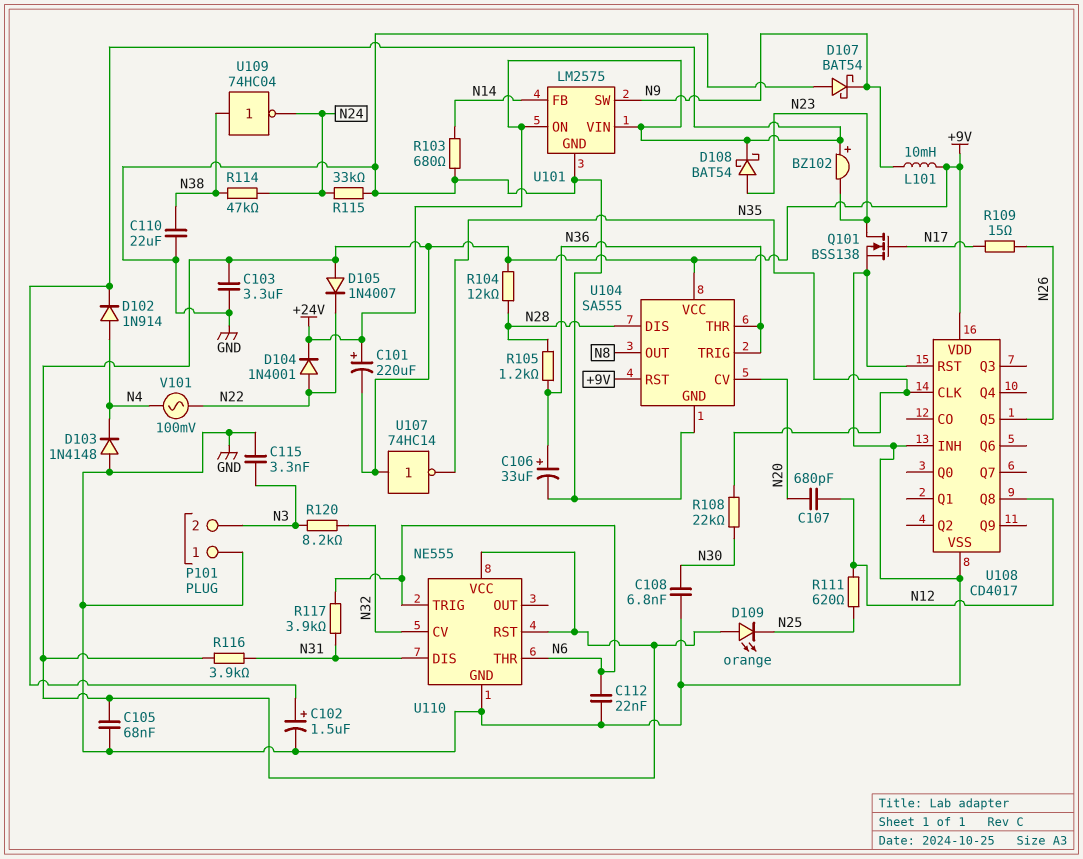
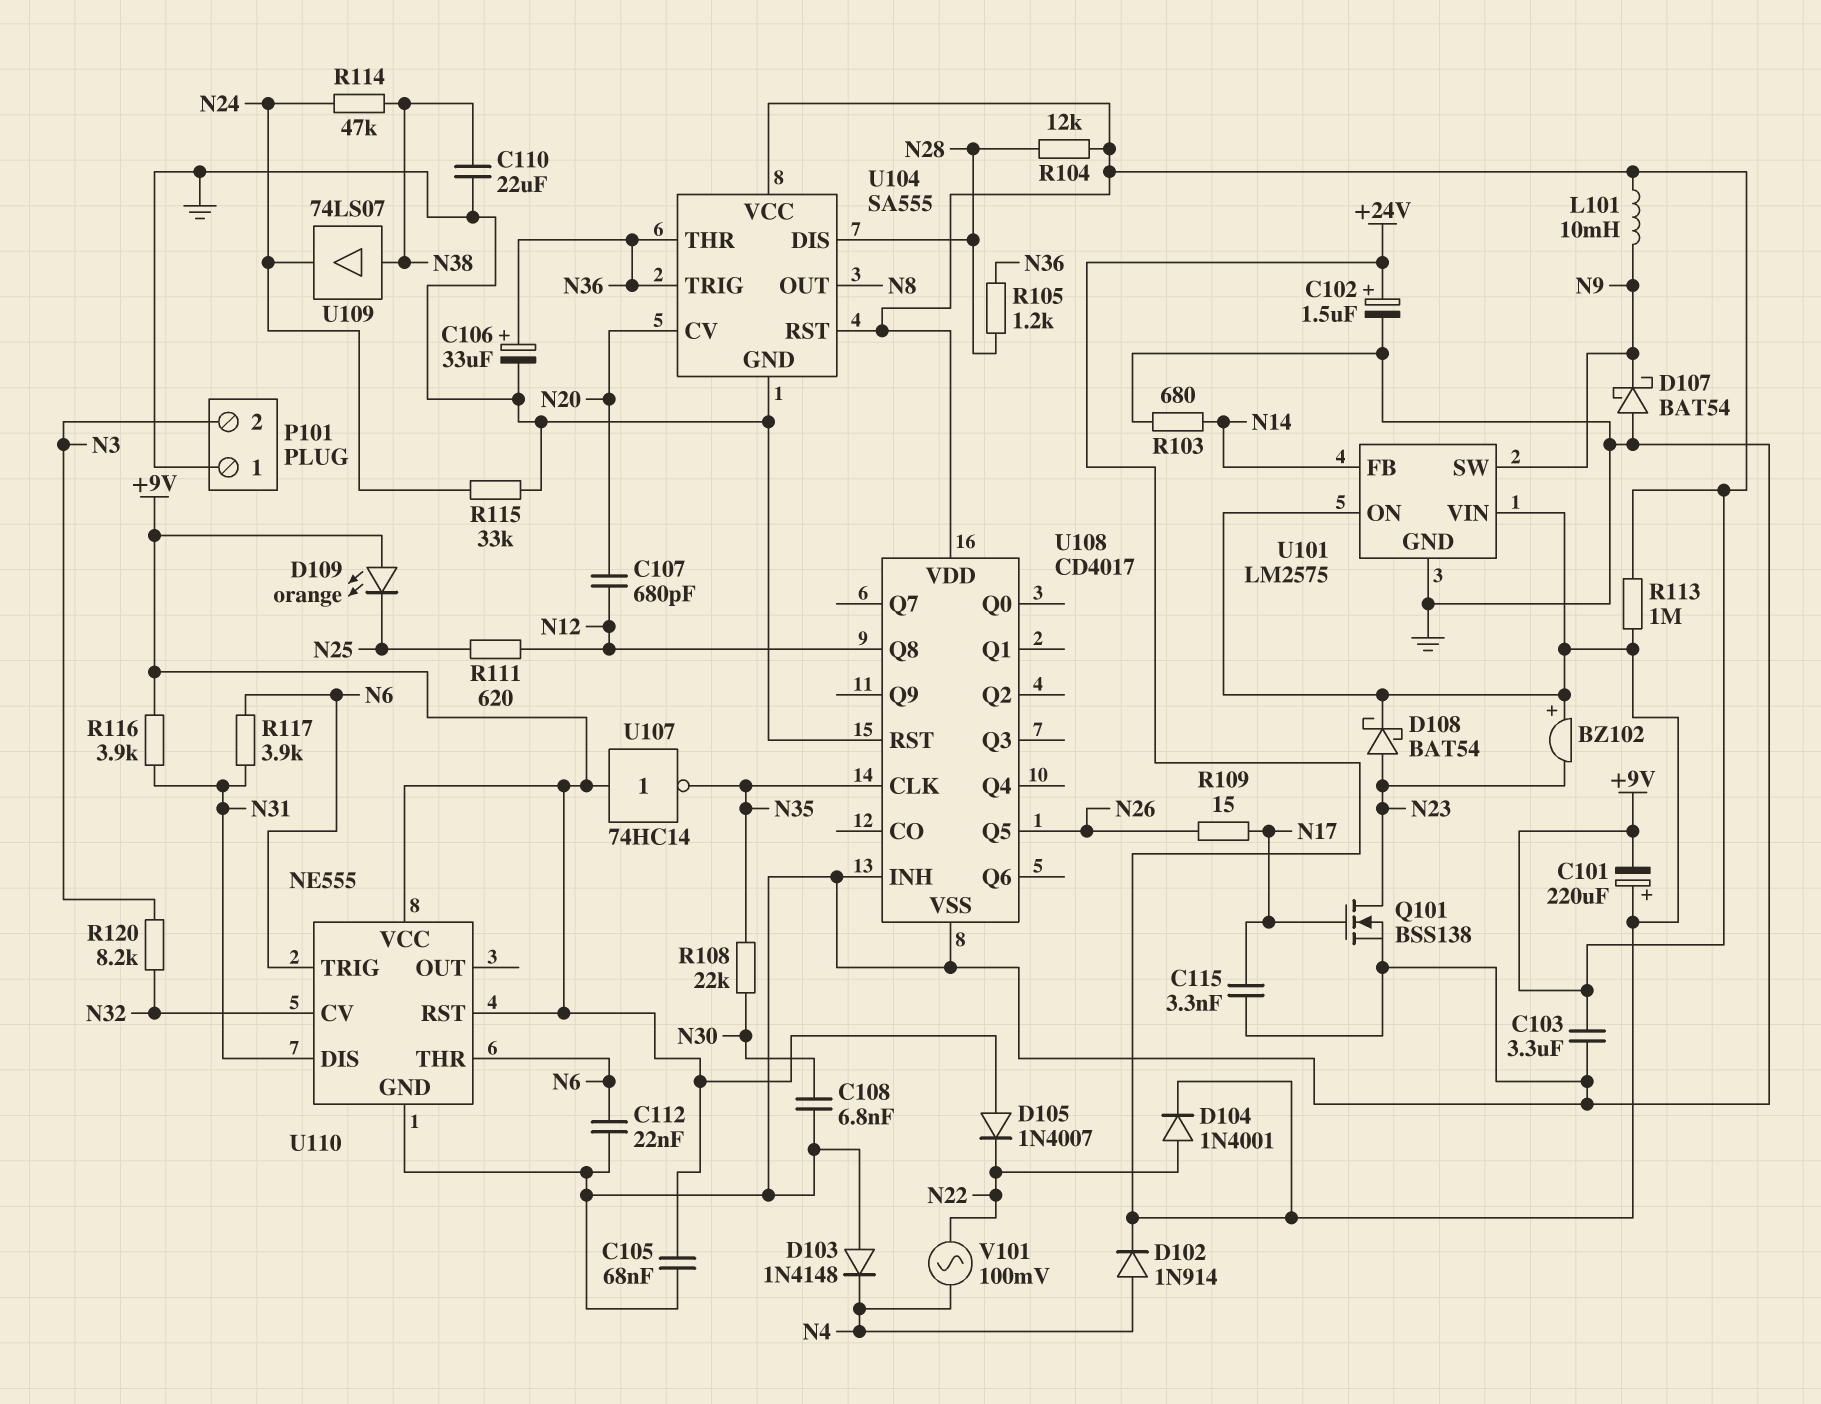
C115: 3.3nF (GND, N3) -> 3.3nF (GND, N17)
R113: none -> 1M (+9V, +24V)
U109: NOT 74HC04 (in N38, out N24) -> buffer 74LS07 (in N38, out N24)

